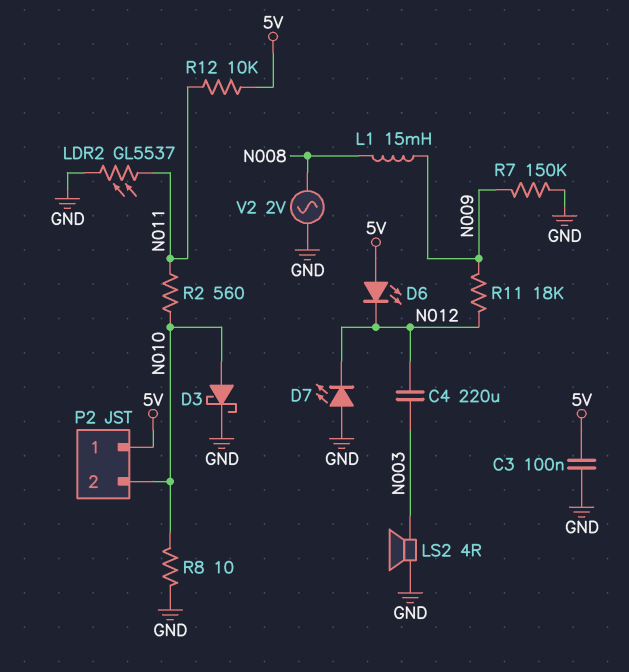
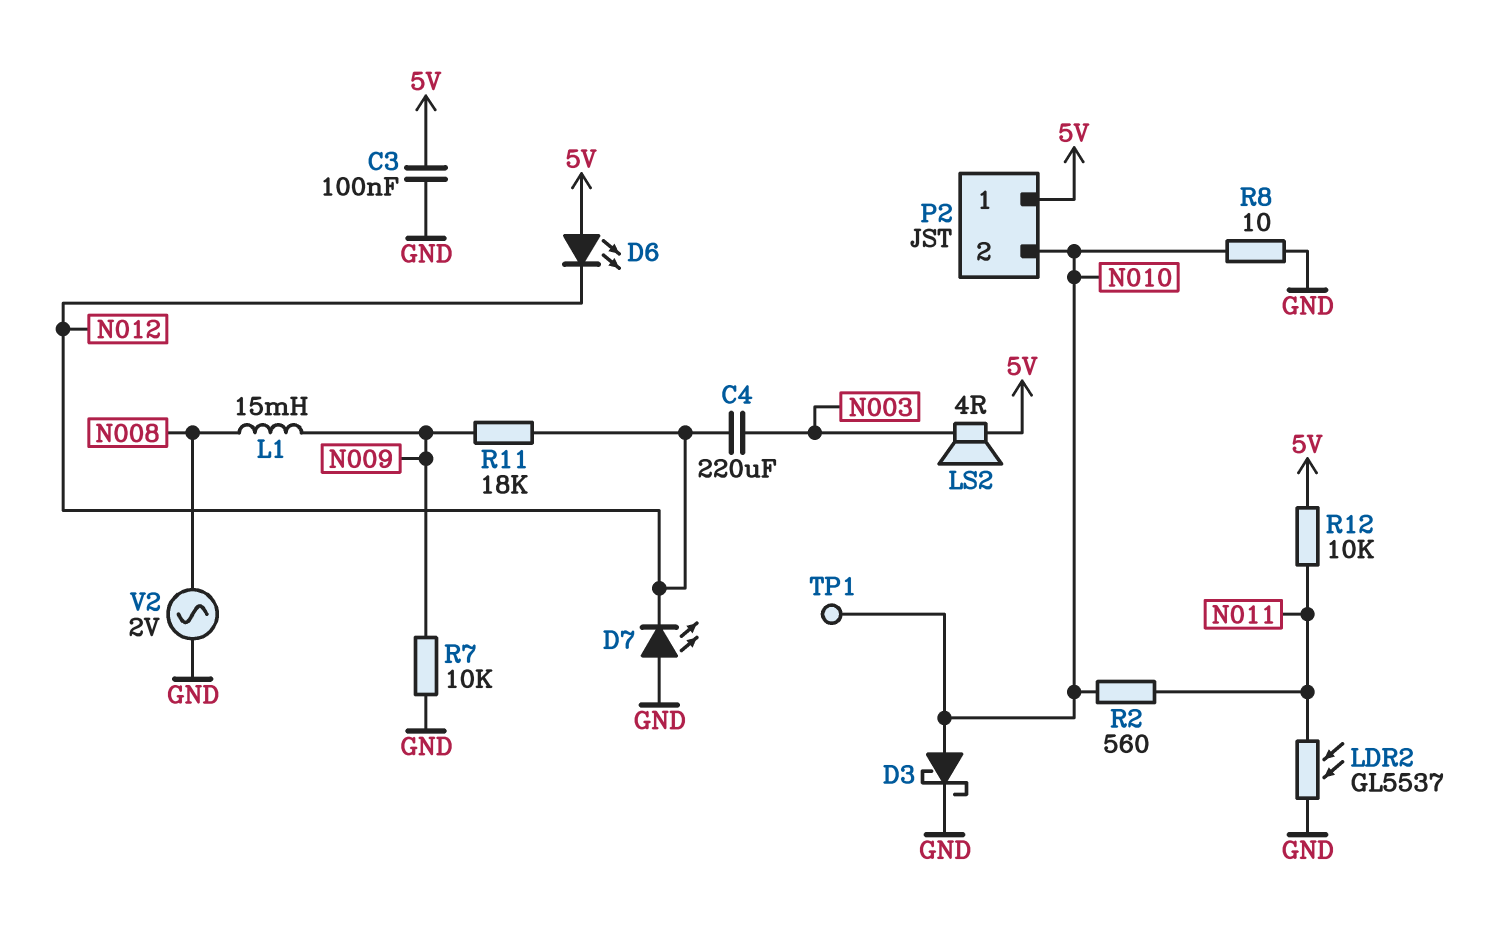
LS2: speaker 4R (GND, N003) -> speaker 4R (5V, N003)
R7: 150k (GND, N009) -> 10k (GND, N009)
TP1: none -> test point (N010)

